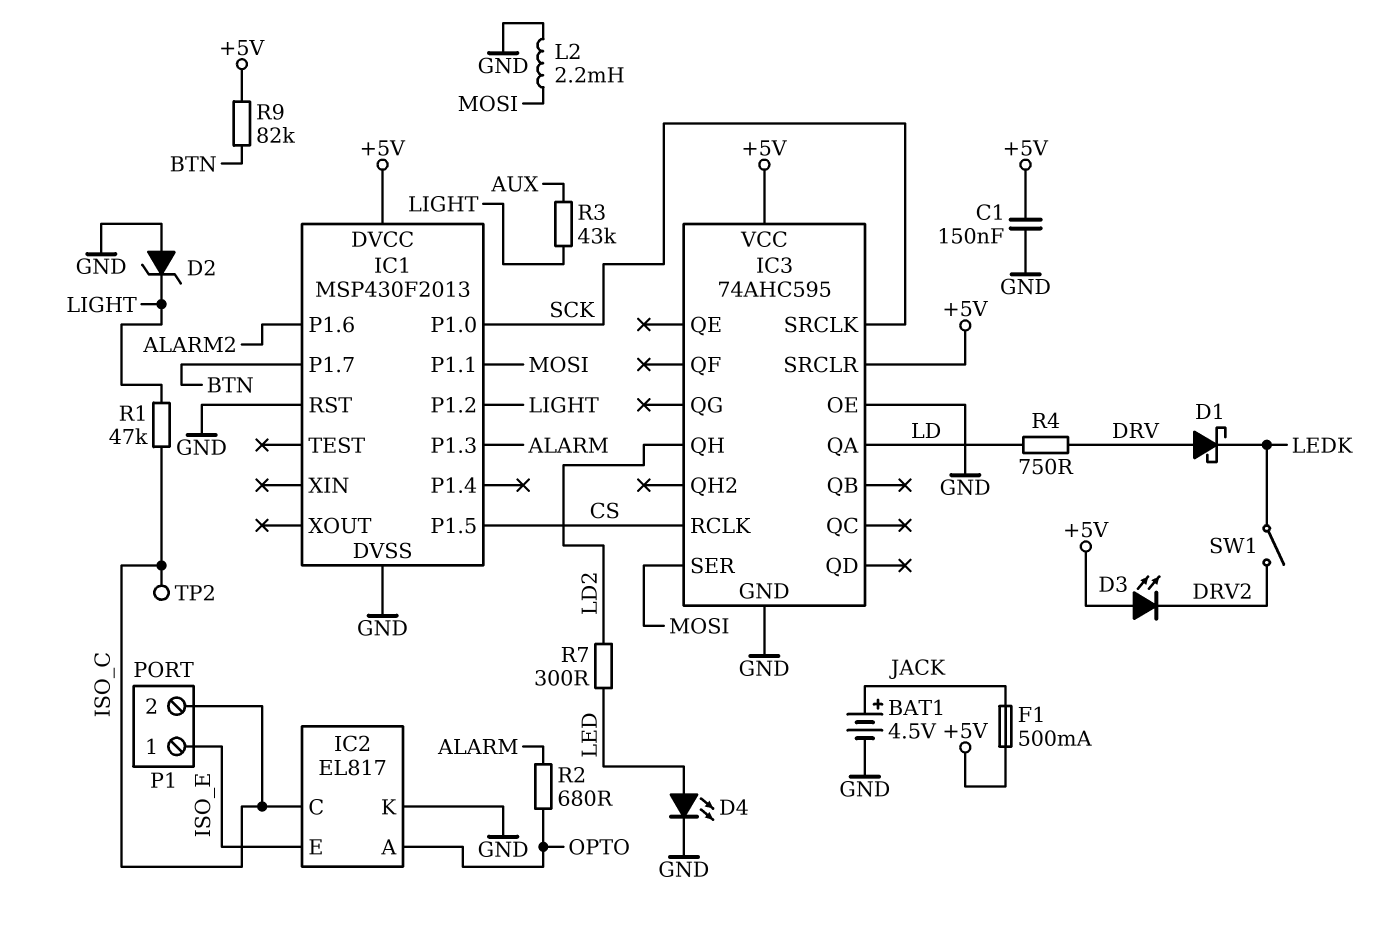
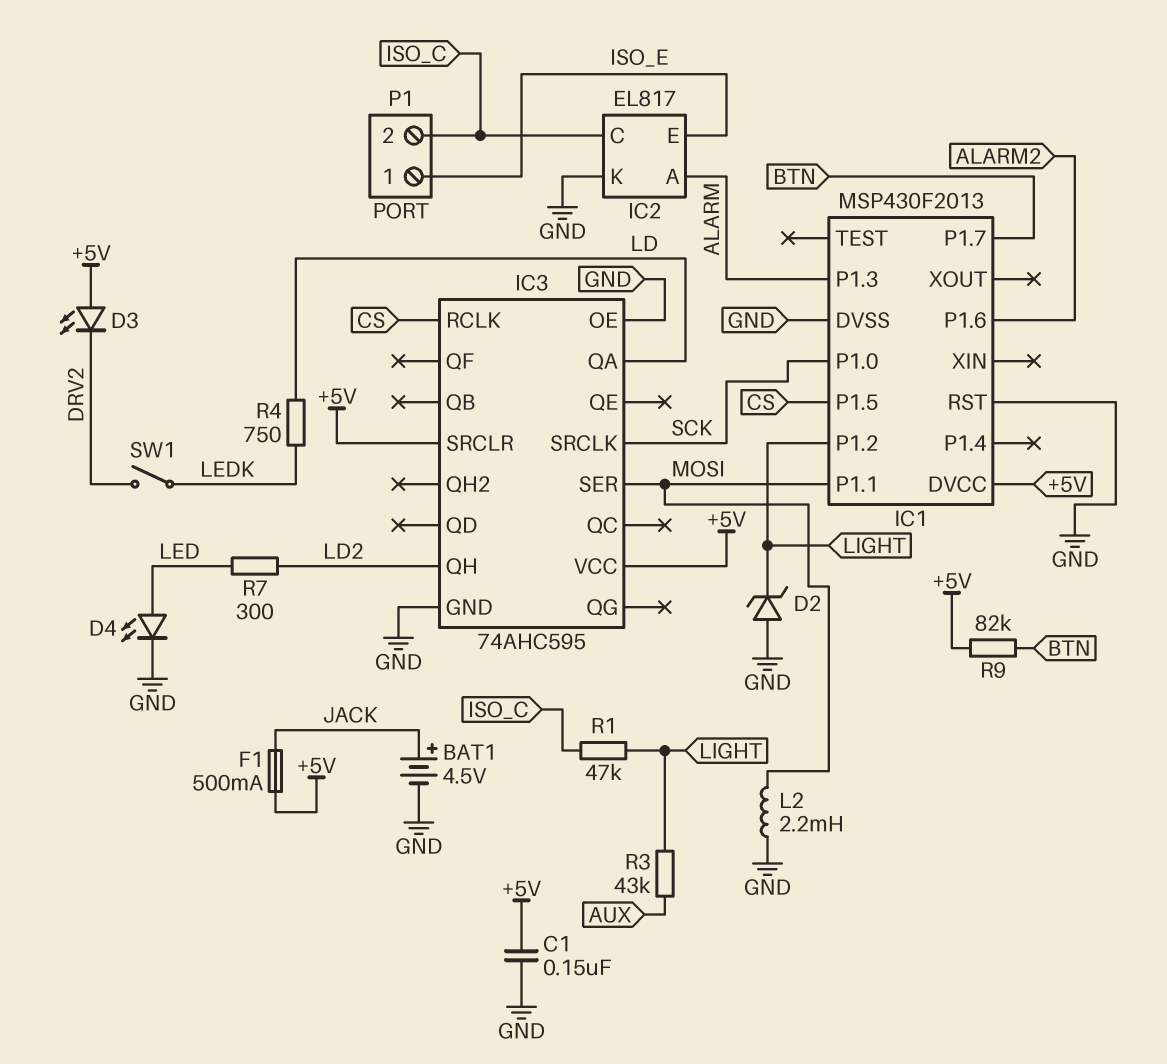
D1: schottky (A DRV, K LEDK) -> none
IC2 pin A: OPTO -> ALARM
R2: 680 (ALARM, OPTO) -> none
R4: 750 (DRV, LD) -> 750 (LD, LEDK)
TP2: test point (ISO_C) -> none

